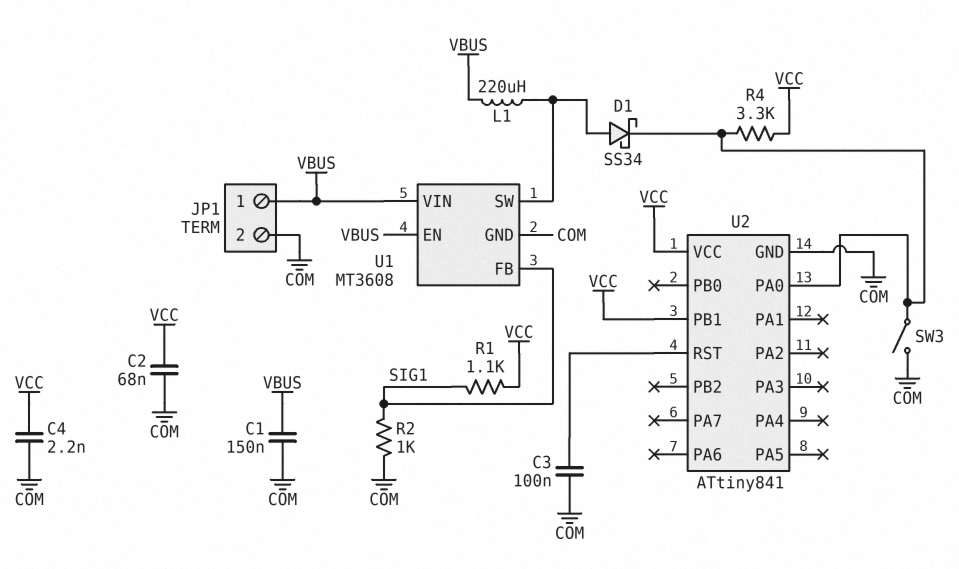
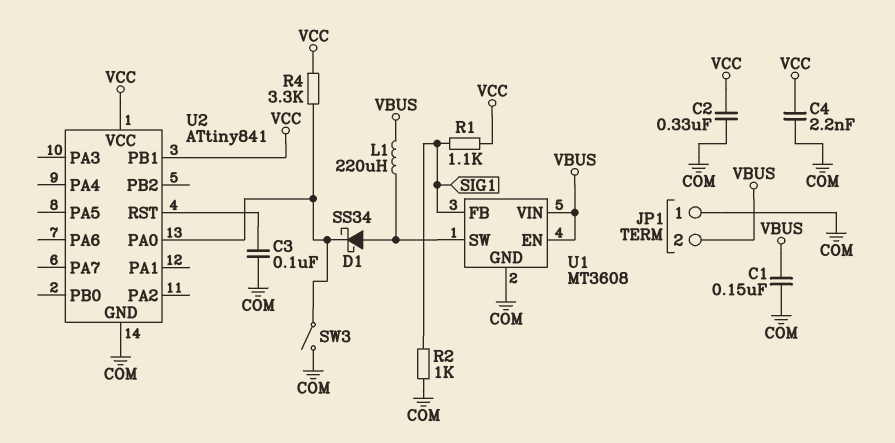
C2: 68nF (COM, VCC) -> 330nF (COM, VCC)
JP1 pin 1: VBUS -> COM
JP1 pin 2: COM -> VBUS

